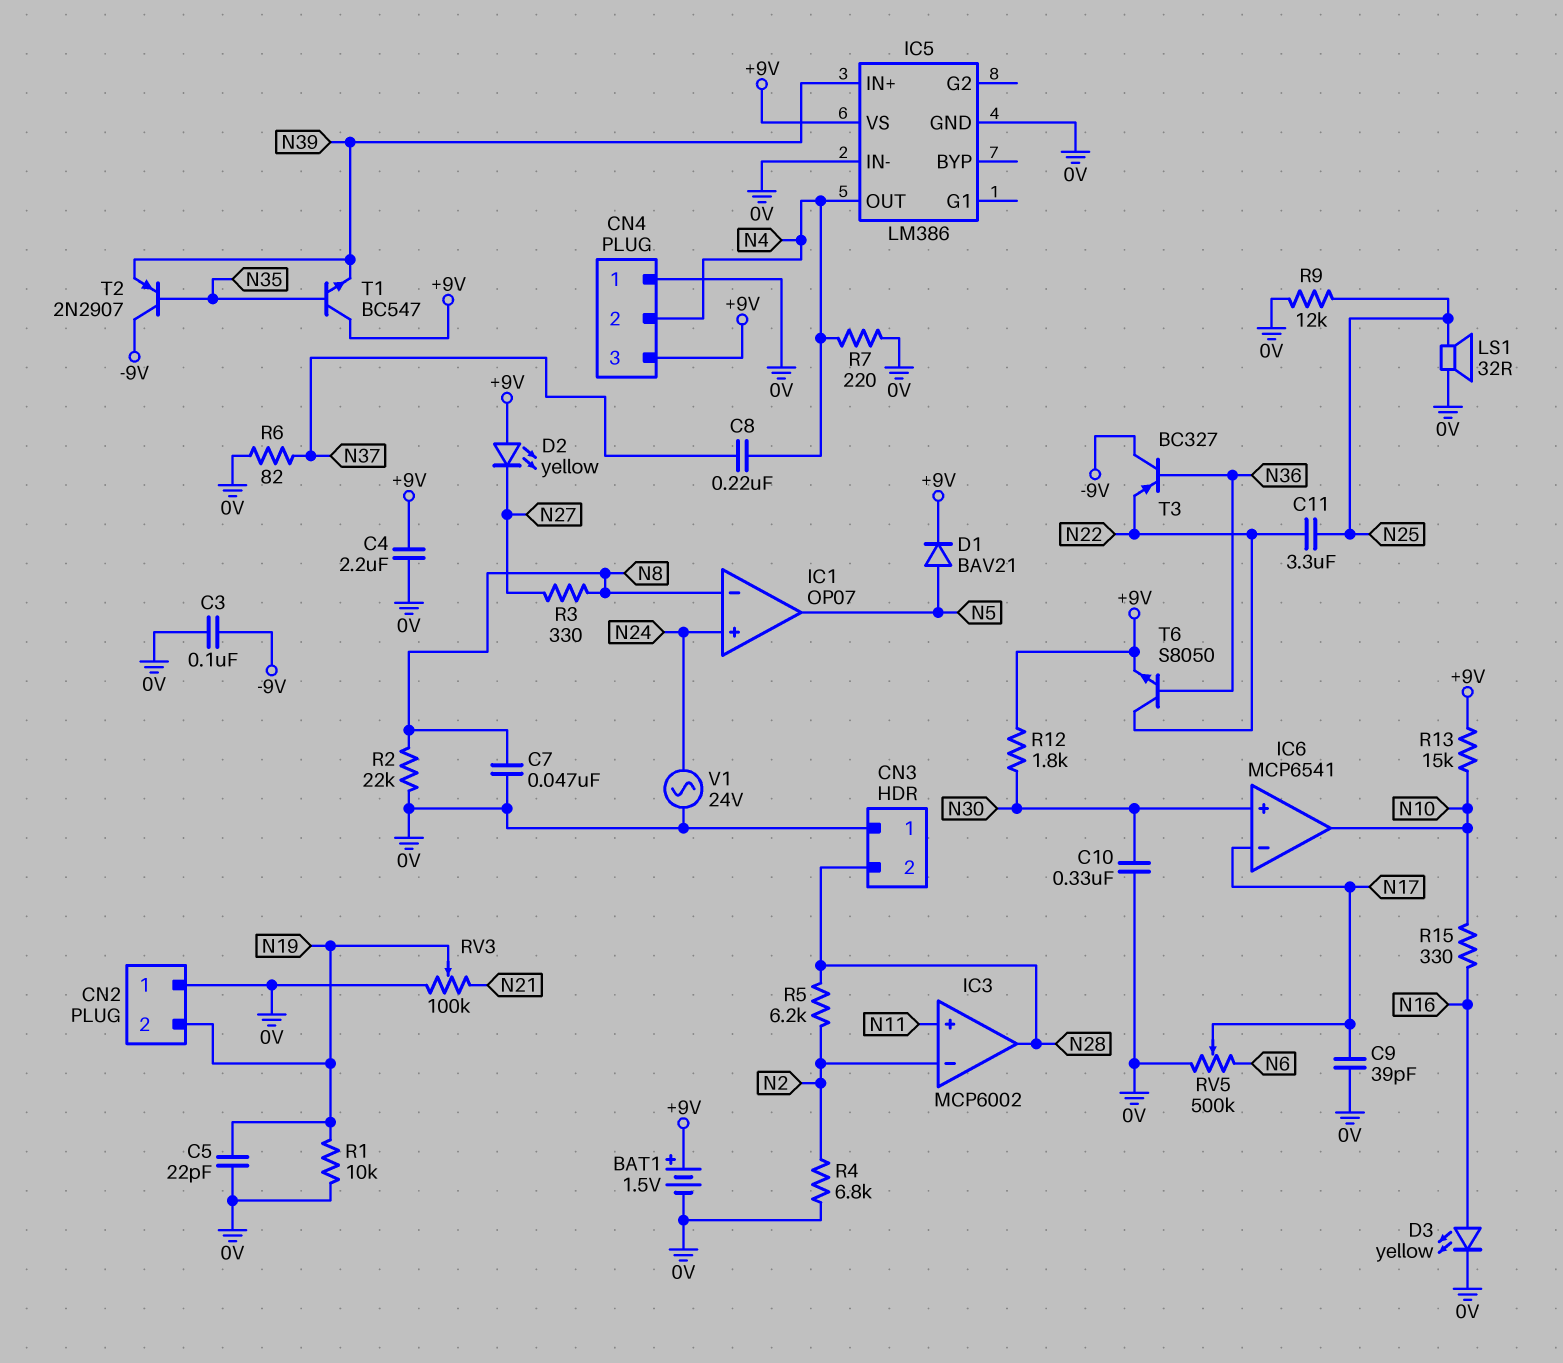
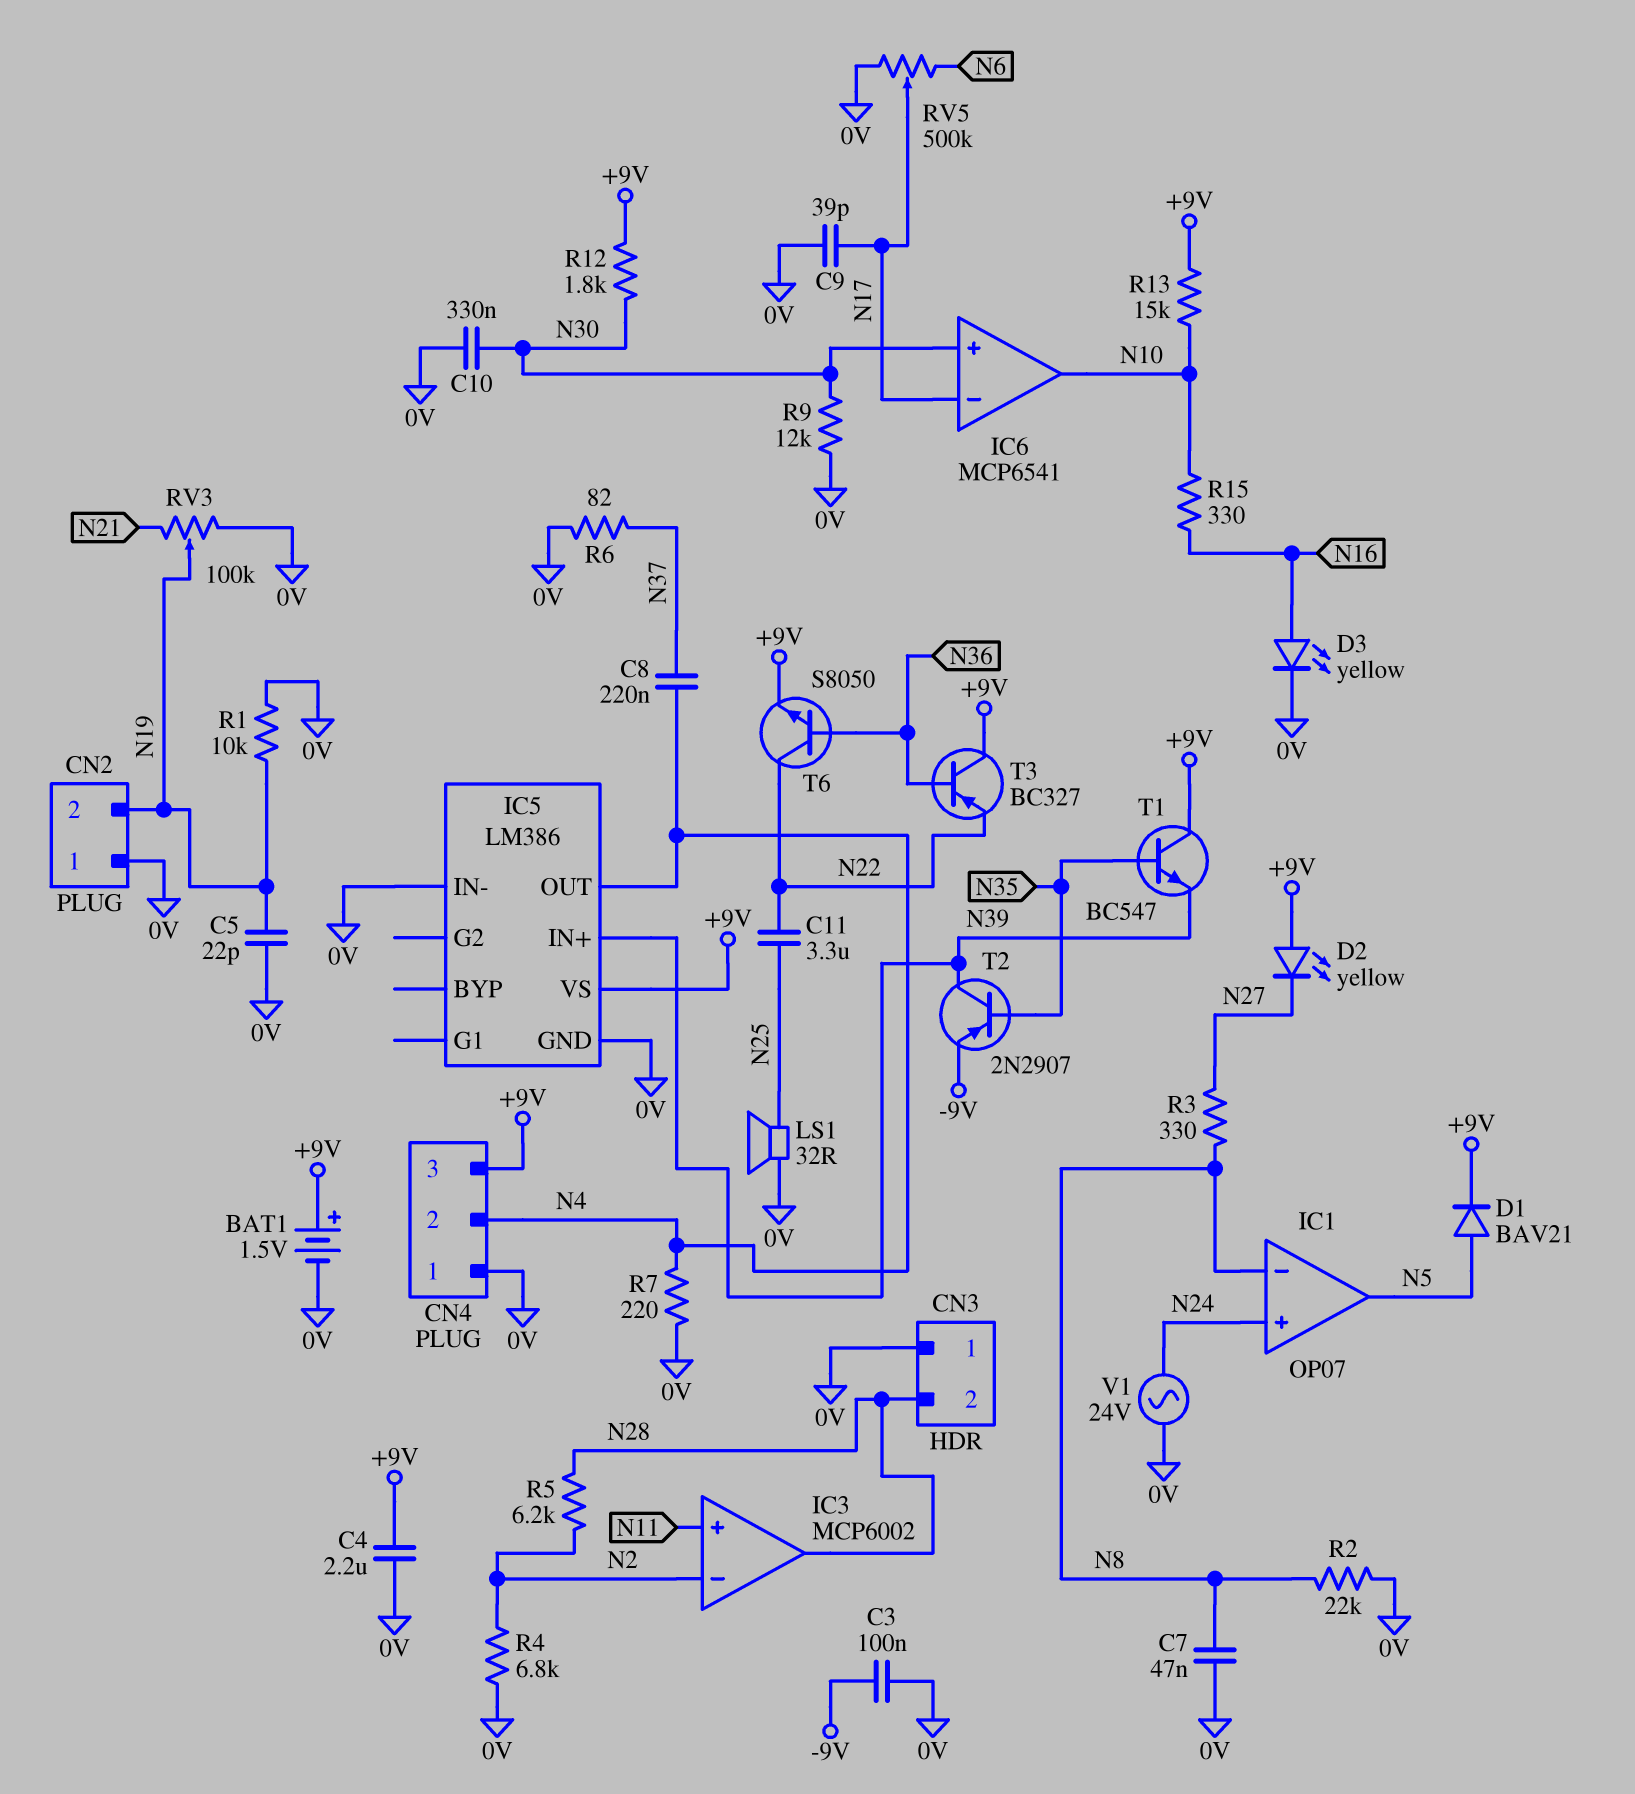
R9: 12k (0V, N25) -> 12k (0V, N30)
T2: PNP 2N2907 (B N35, C -9V, E N39) -> PNP 2N2907 (B N35, C N39, E -9V)
T3: PNP BC327 (B N36, C -9V, E N22) -> PNP BC327 (B N36, C +9V, E N22)

